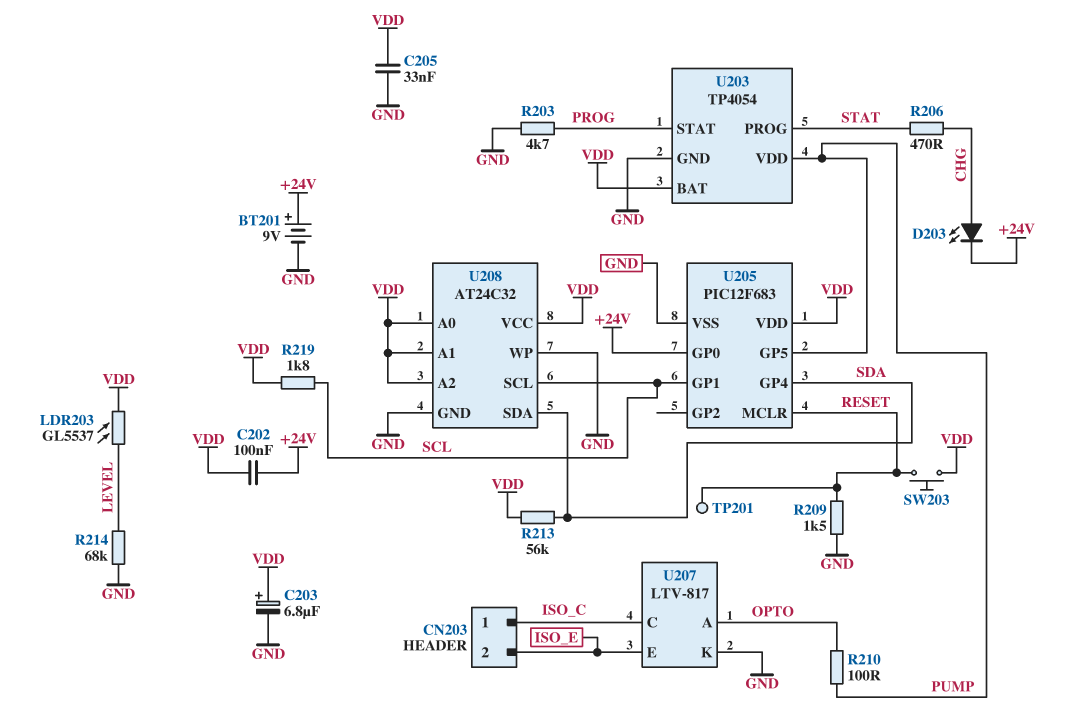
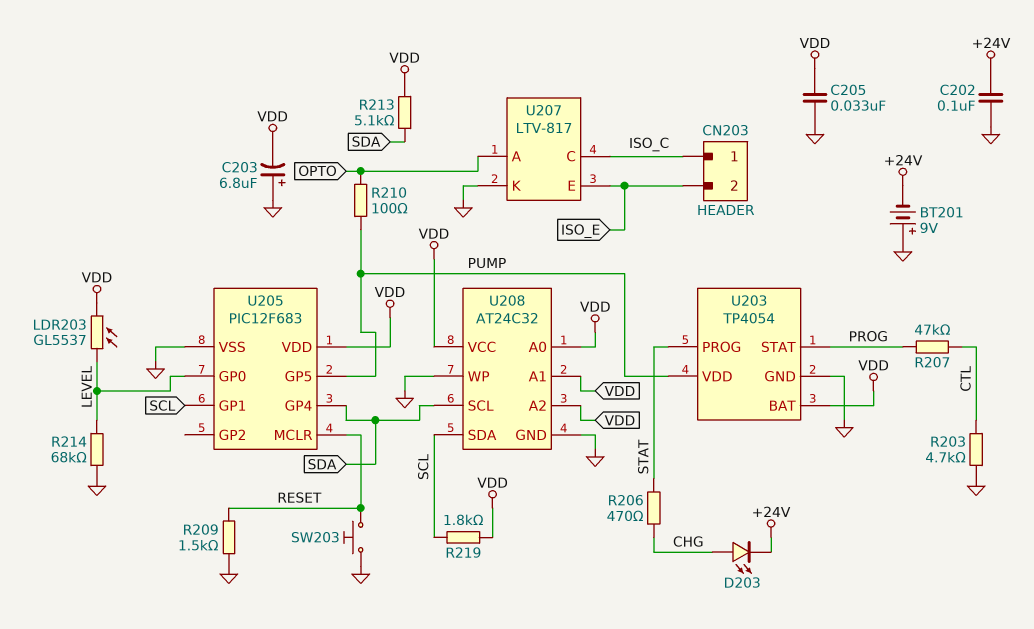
BT201: 9V (plus +24V, minus GND) -> 9V (plus GND, minus +24V)
C202: 100nF (+24V, VDD) -> 100nF (+24V, GND)
C203: 6.8uF (plus VDD, minus GND) -> 6.8uF (plus GND, minus VDD)
R203: 4.7k (GND, PROG) -> 4.7k (CTL, GND)
R207: none -> 47k (CTL, PROG)
R213: 56k (SDA, VDD) -> 5.1k (SDA, VDD)
SW203: button (RESET, VDD) -> button (GND, RESET)
TP201: test point (RESET) -> none
U205 pin GP0: +24V -> LEVEL
U208 pin SCL: SCL -> SDA
U208 pin SDA: SDA -> SCL

